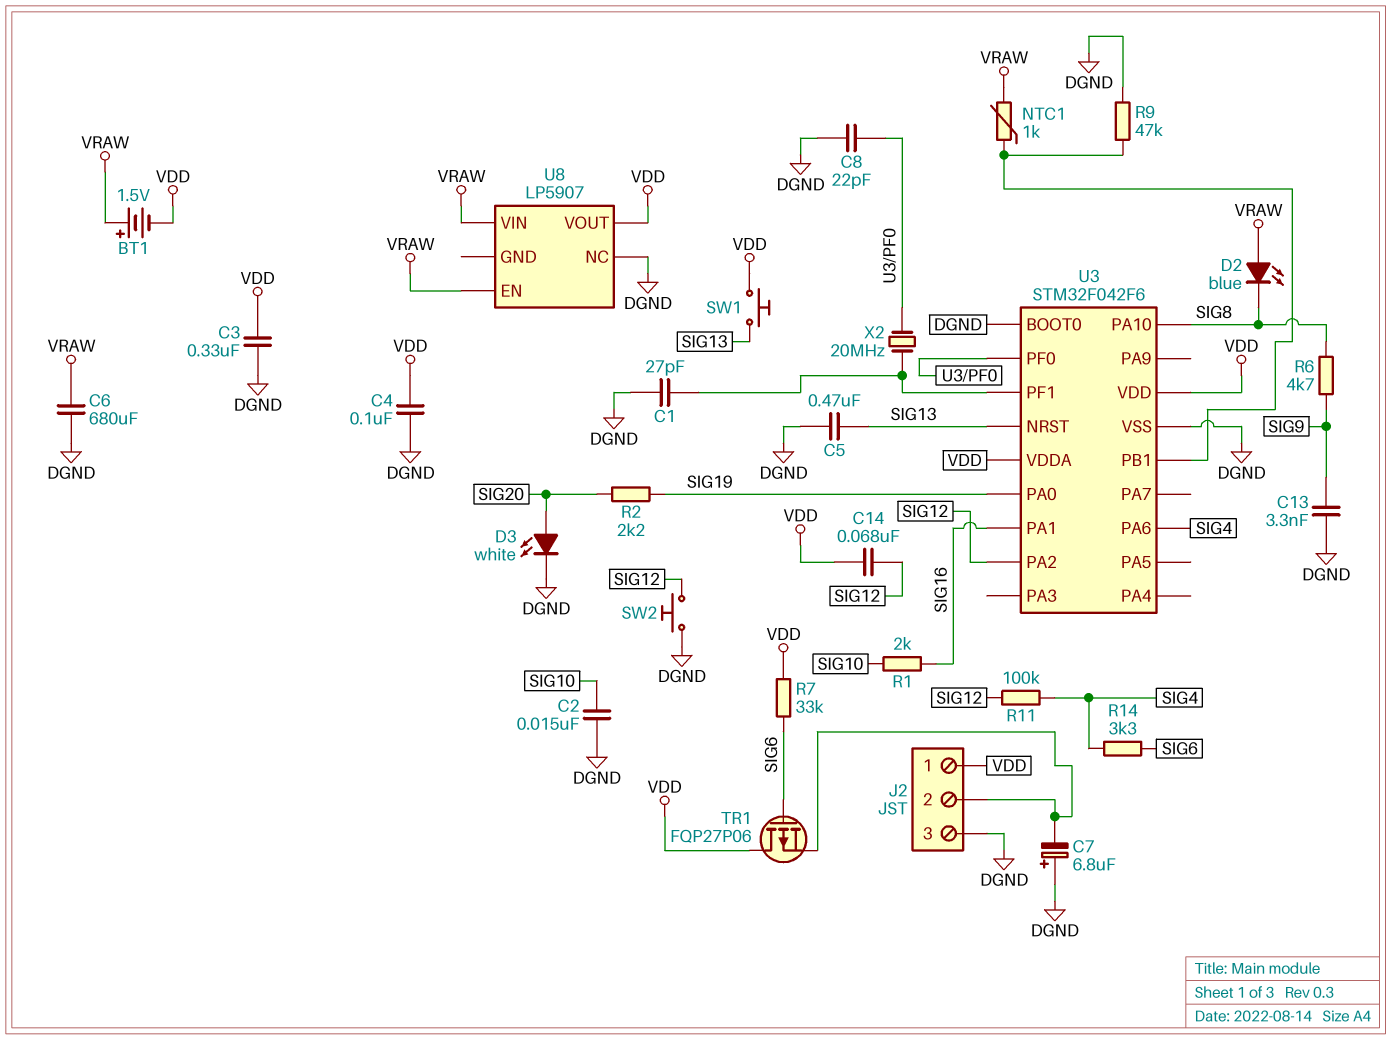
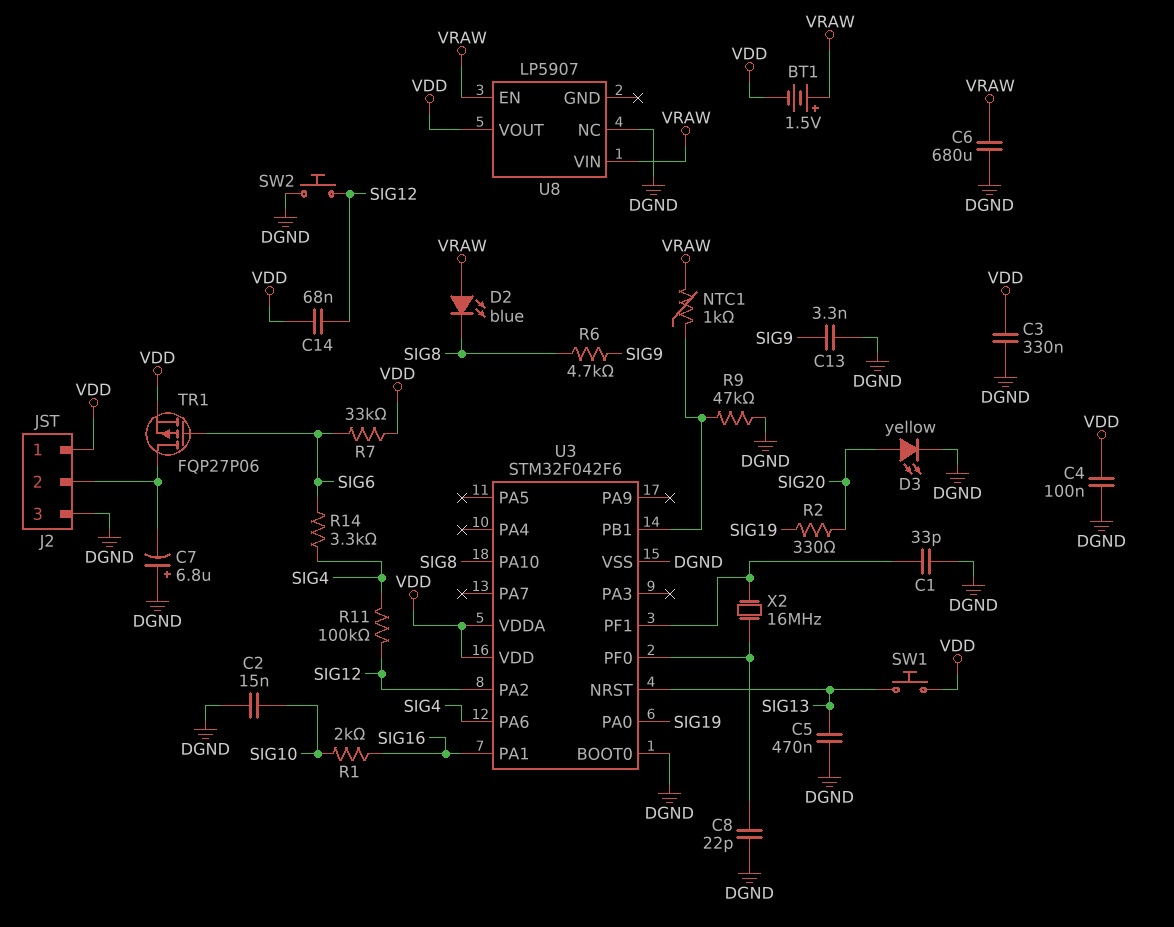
C1: 27pF (DGND, U3/PF1) -> 33pF (DGND, U3/PF1)
D3: LED white (A SIG20, K DGND) -> LED yellow (A SIG20, K DGND)
R2: 2.2k (SIG19, SIG20) -> 330 (SIG19, SIG20)
TR1: PMOS FQP27P06 (G SIG6, D VDD, S J2/2) -> PMOS FQP27P06 (G SIG6, D J2/2, S VDD)
X2: 20MHz (U3/PF0, U3/PF1) -> 16MHz (U3/PF0, U3/PF1)

